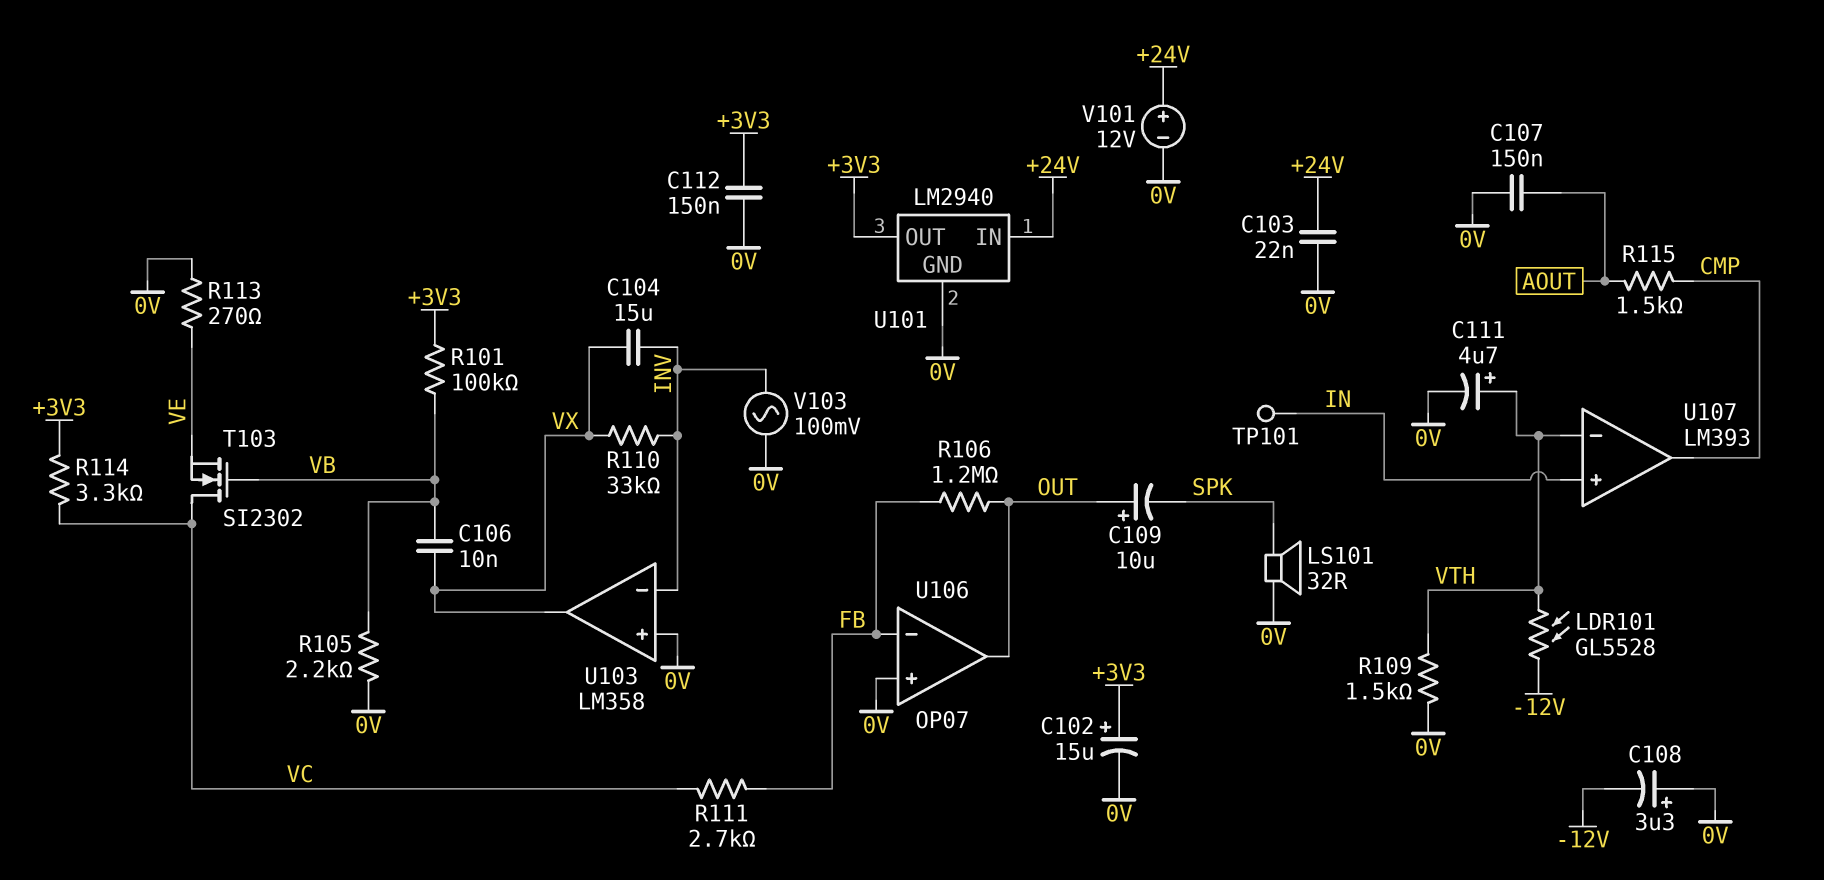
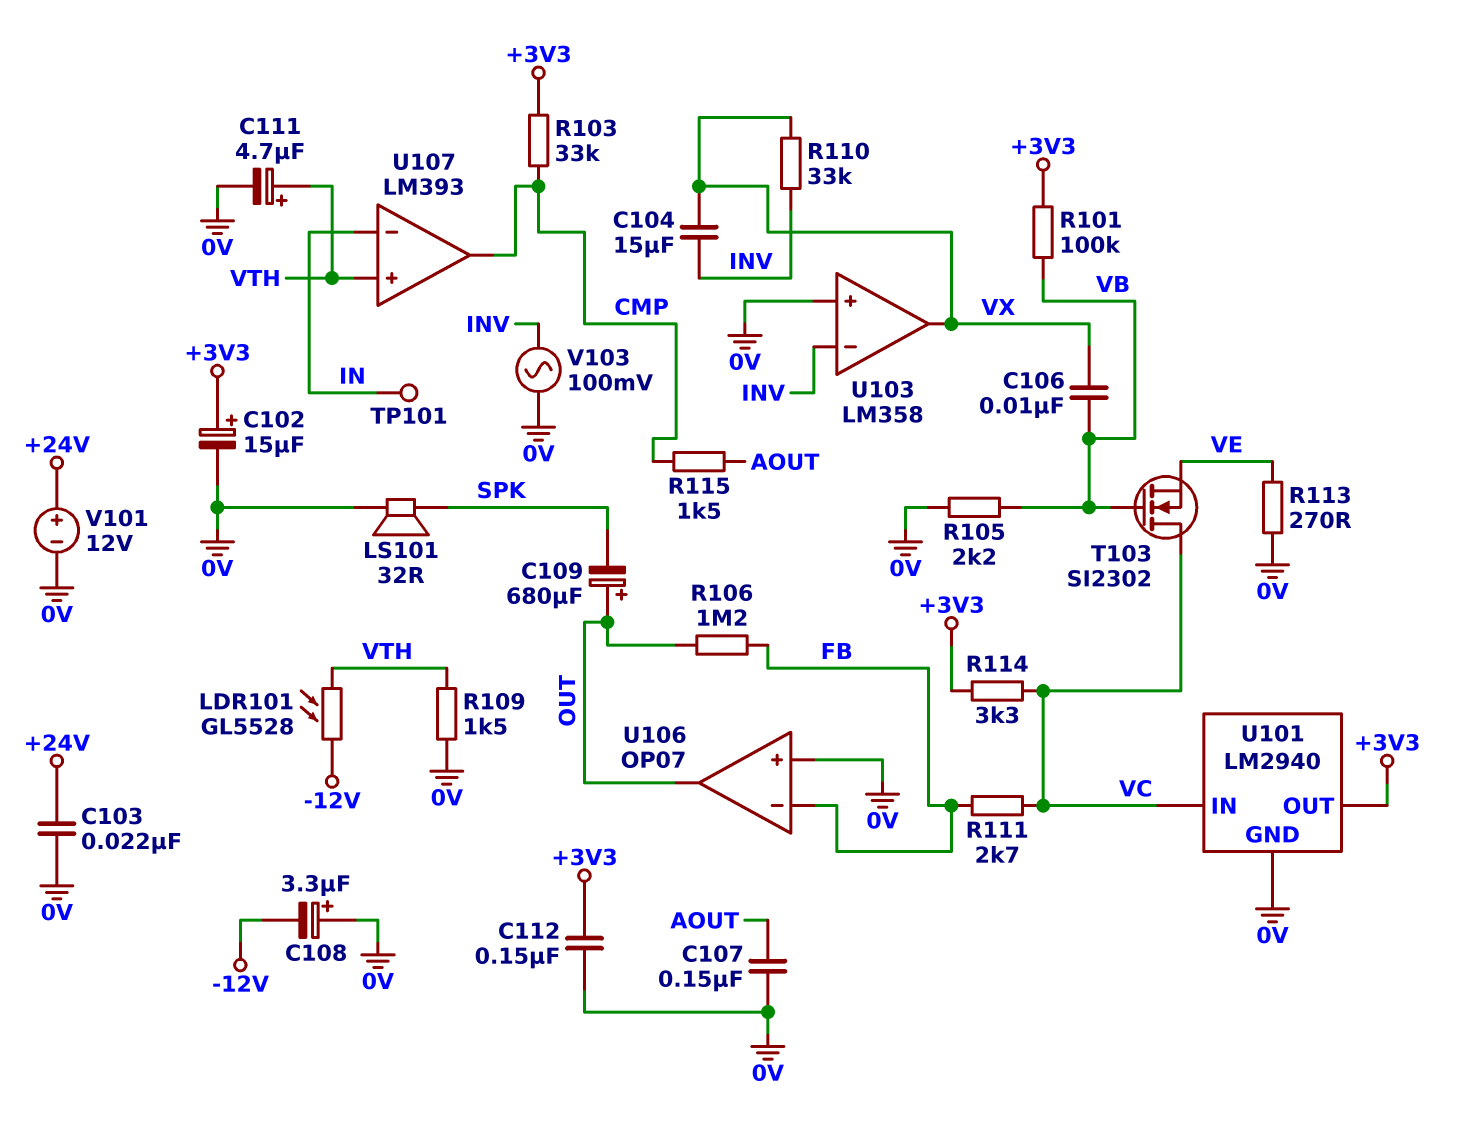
C109: 10uF (plus OUT, minus SPK) -> 680uF (plus OUT, minus SPK)
R103: none -> 33k (+3V3, CMP)
U101 pin IN: +24V -> VC
U107 pin in+: IN -> VTH
U107 pin in-: VTH -> IN

